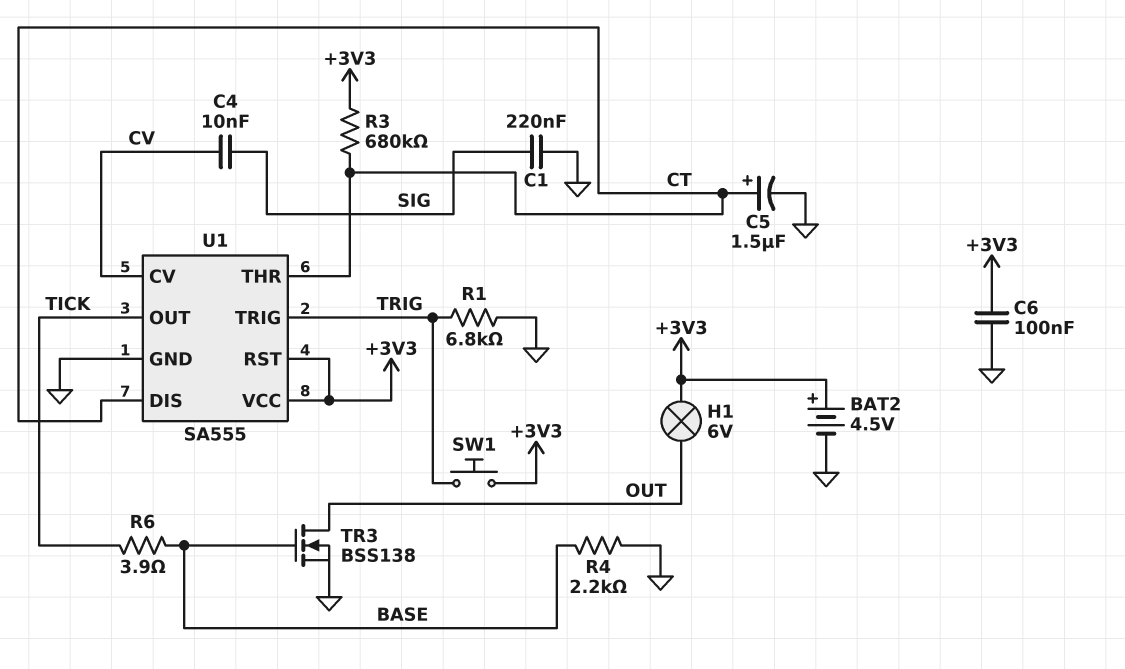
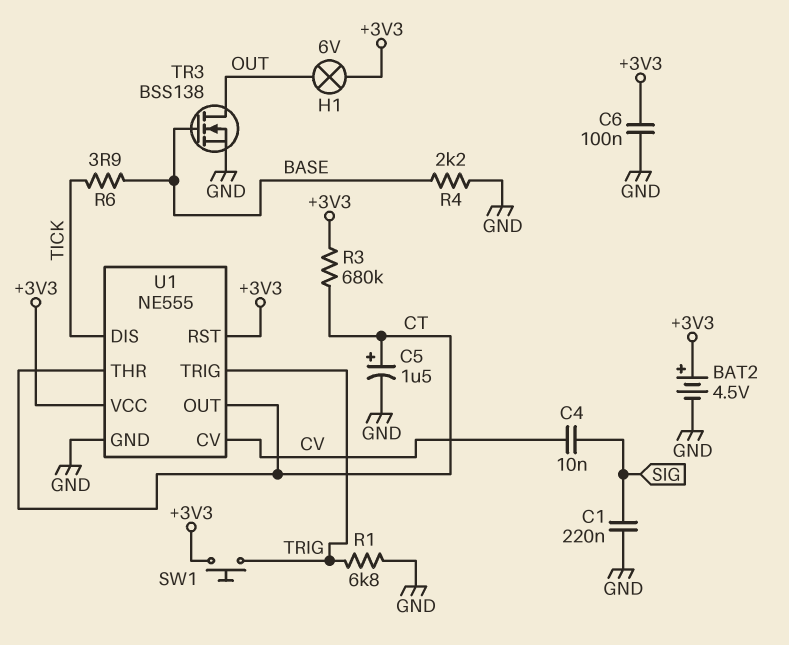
U1: SA555 -> NE555
U1 pin DIS: CT -> TICK
U1 pin OUT: TICK -> CT

